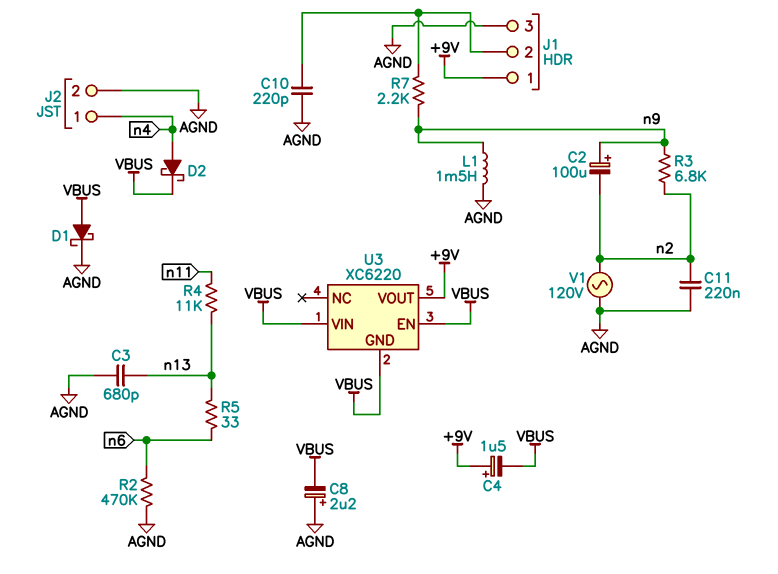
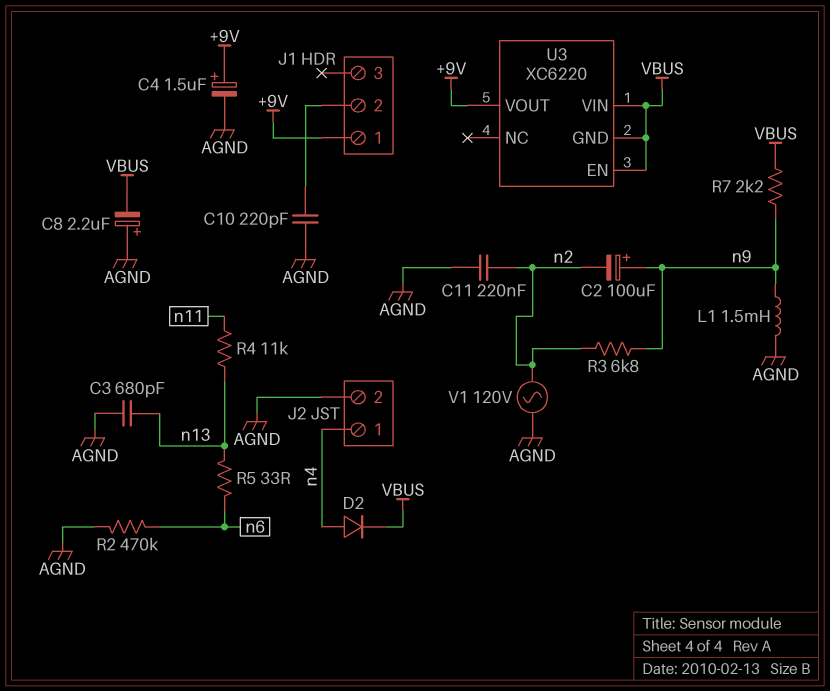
C4: 1.5uF (plus +9V, minus VBUS) -> 1.5uF (plus +9V, minus AGND)
D1: schottky (A VBUS, K AGND) -> none
D2: schottky (A n4, K VBUS) -> diode (A n4, K VBUS)
J1 pin 3: AGND -> none
R7: 2.2k (J1/2, n9) -> 2.2k (VBUS, n9)

